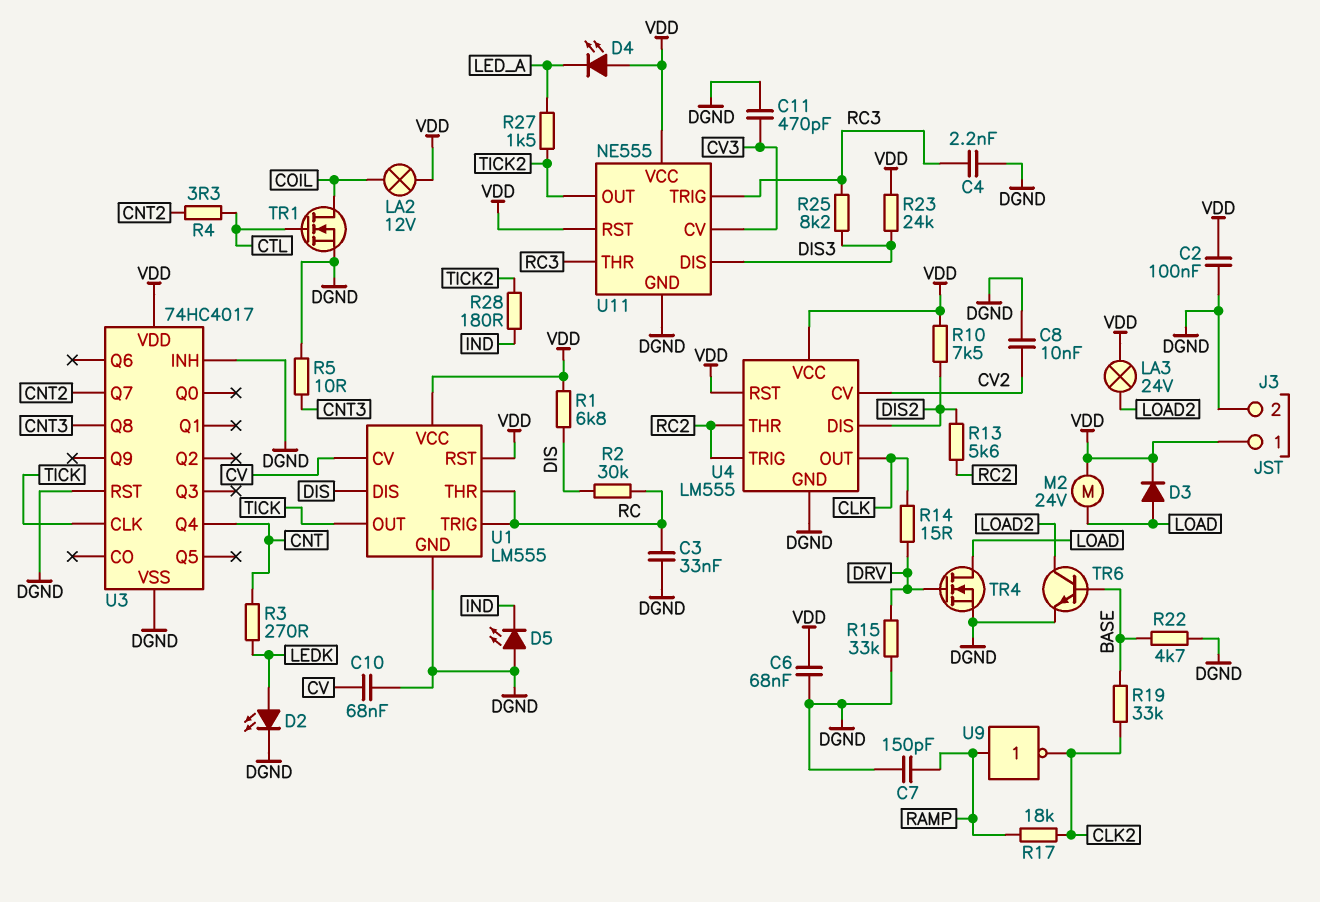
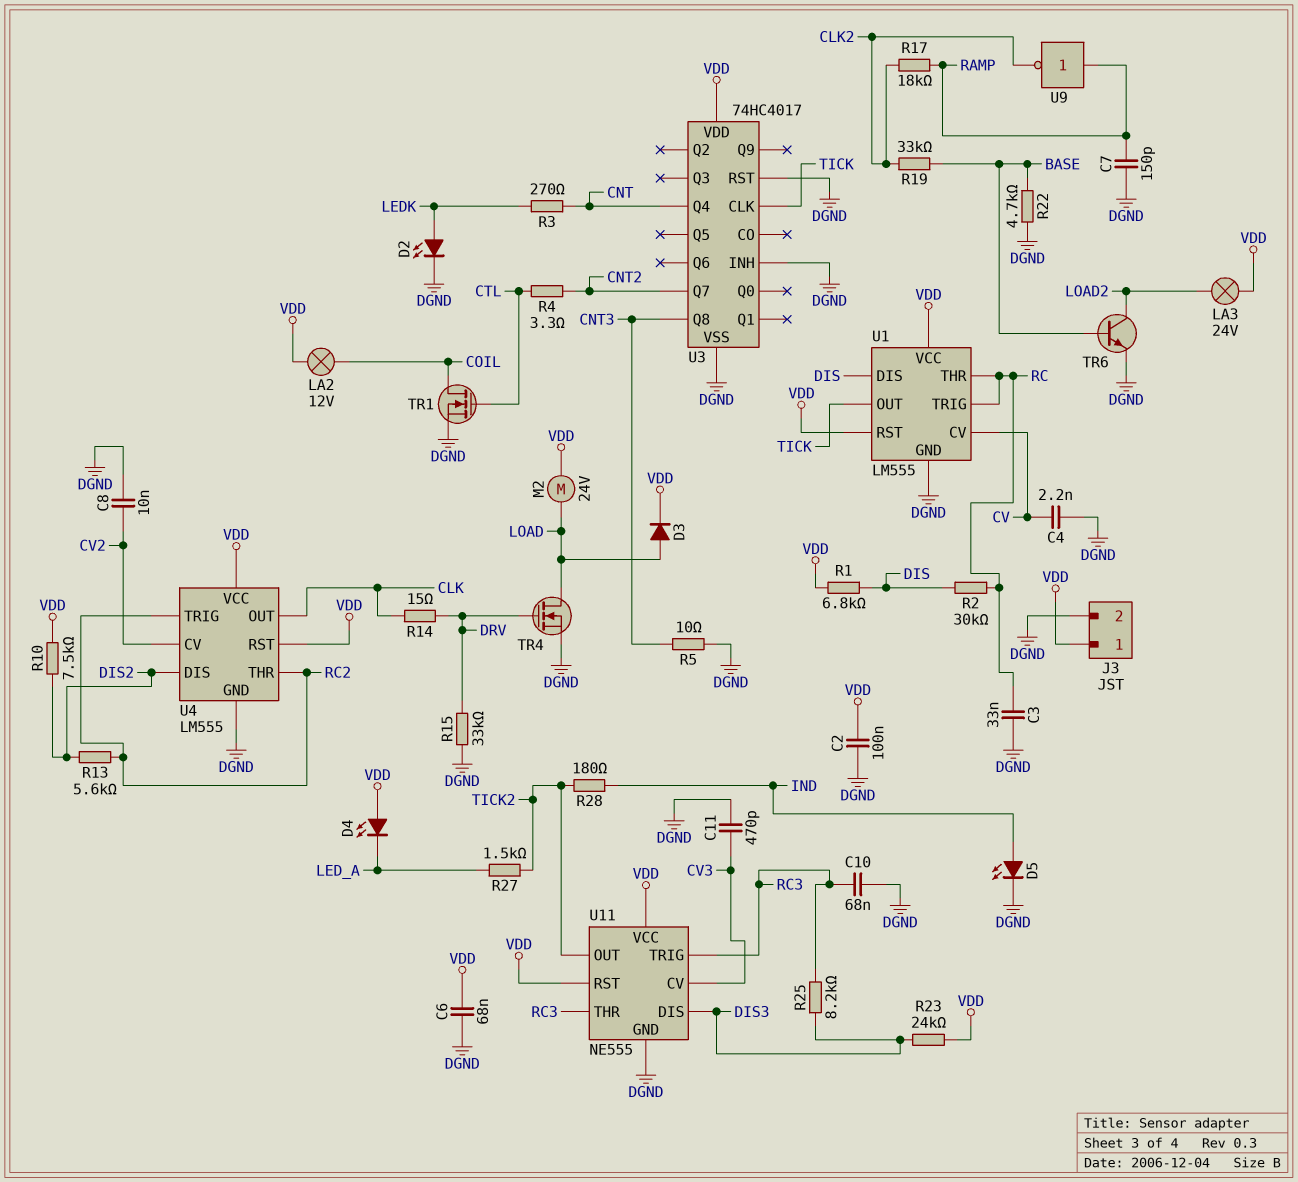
C4: 2.2nF (DGND, RC3) -> 2.2nF (CV, DGND)
C10: 68nF (CV, DGND) -> 68nF (DGND, RC3)
D5: LED (A DGND, K IND) -> LED (A IND, K DGND)

